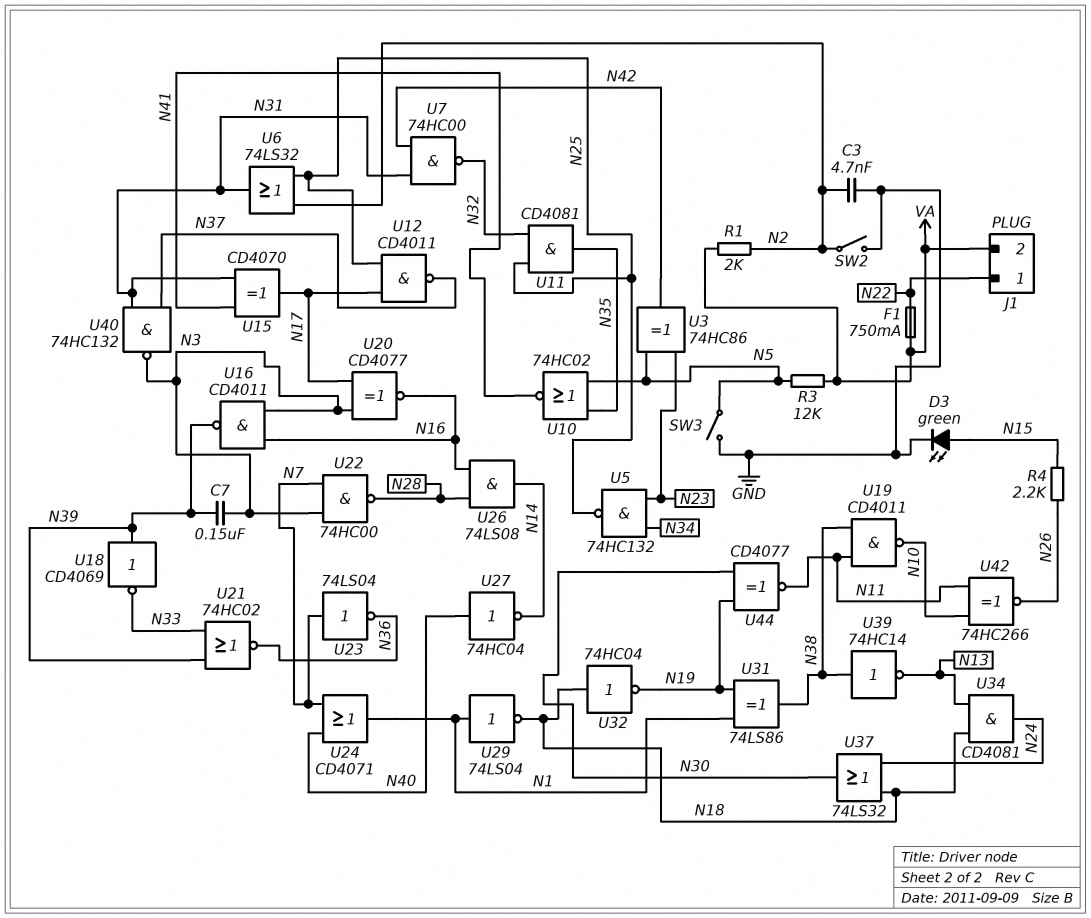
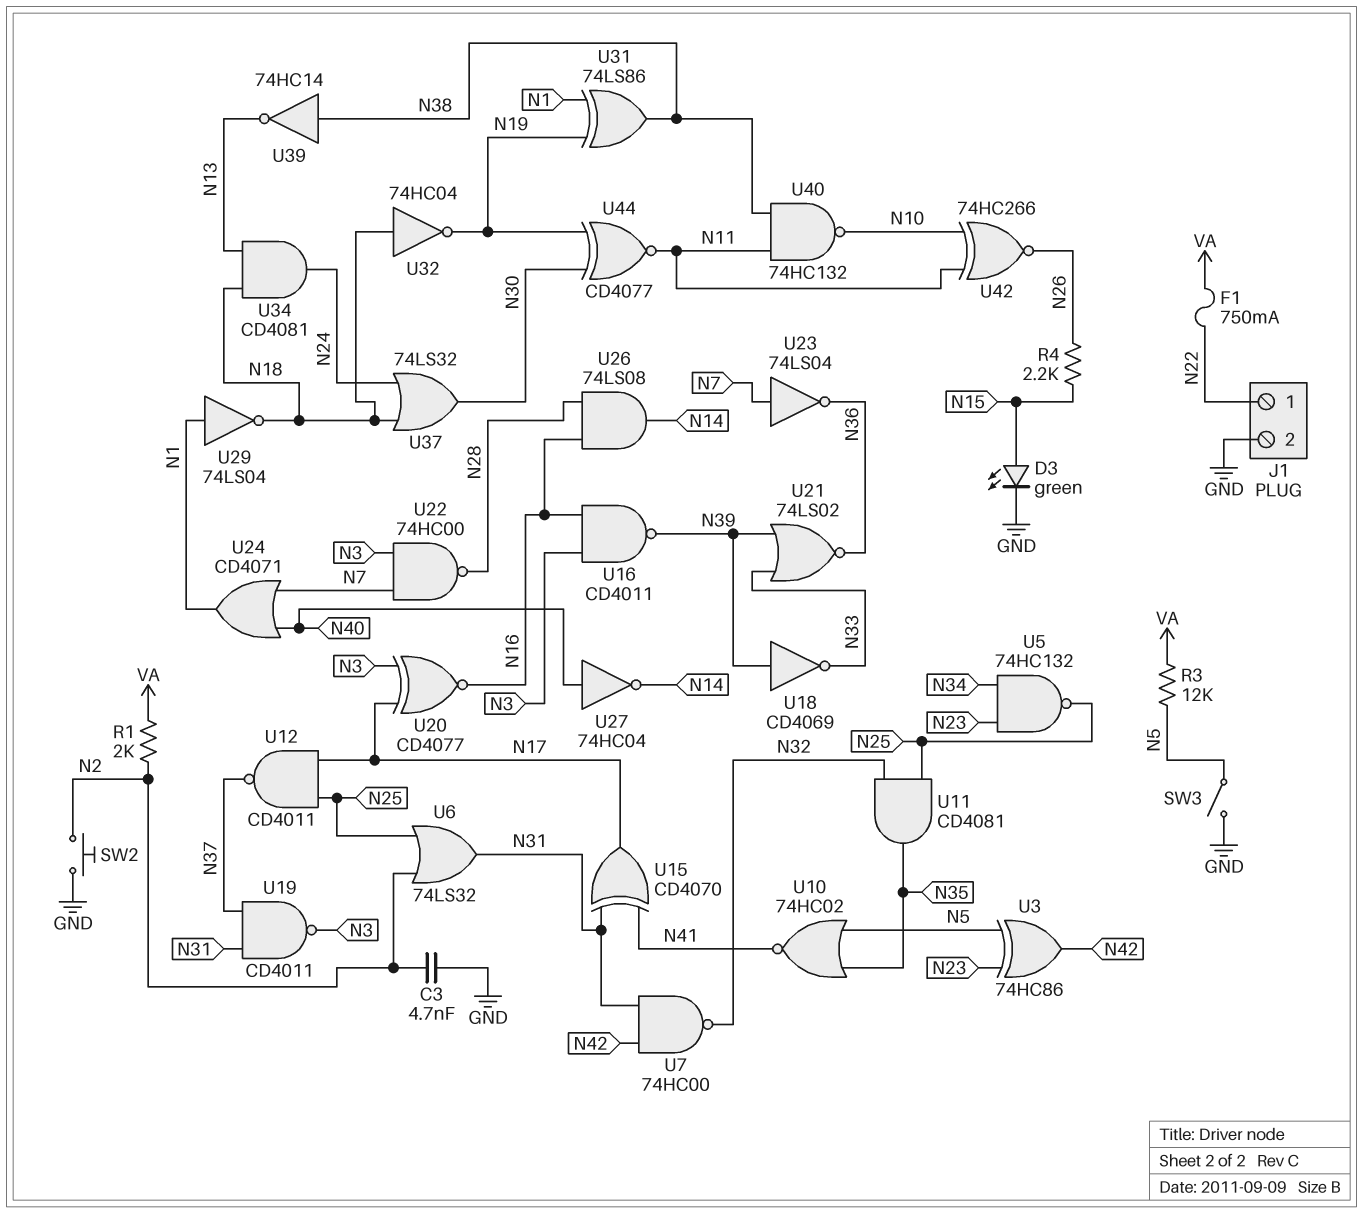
C7: 150nF (N3, N39) -> none
J1 pin 2: VA -> GND
SW2: switch (GND, N2) -> button (GND, N2)
U19: NAND CD4011 (in N11, in N38, out N10) -> NAND CD4011 (in N31, in N37, out N3)
U21: NOR 74HC02 (in N33, in N39, out N36) -> NOR 74LS02 (in N33, in N39, out N36)
U40: NAND 74HC132 (in N31, in N37, out N3) -> NAND 74HC132 (in N11, in N38, out N10)

